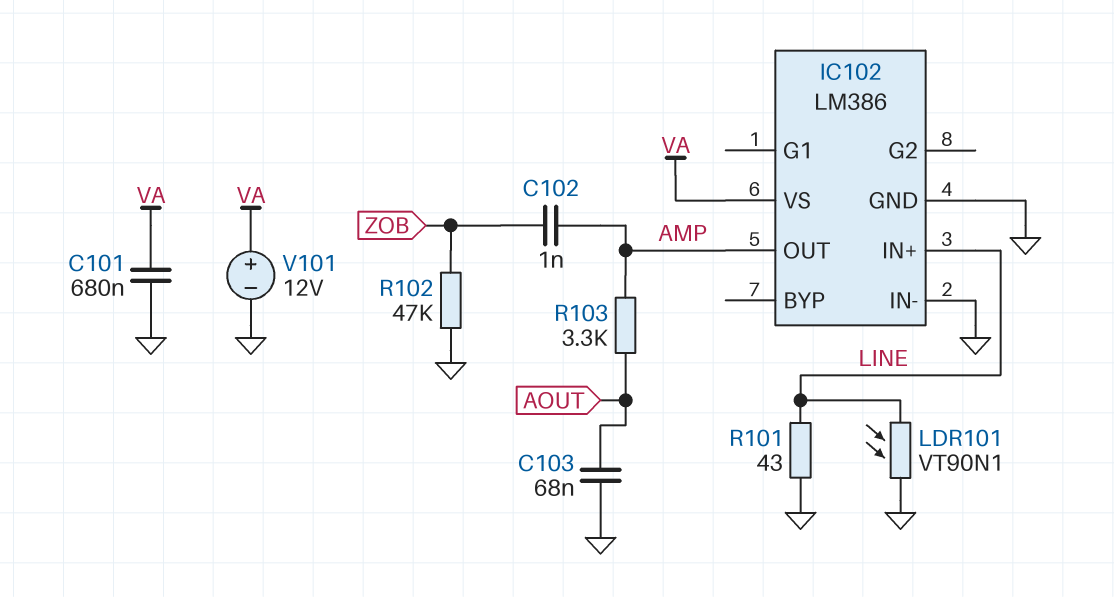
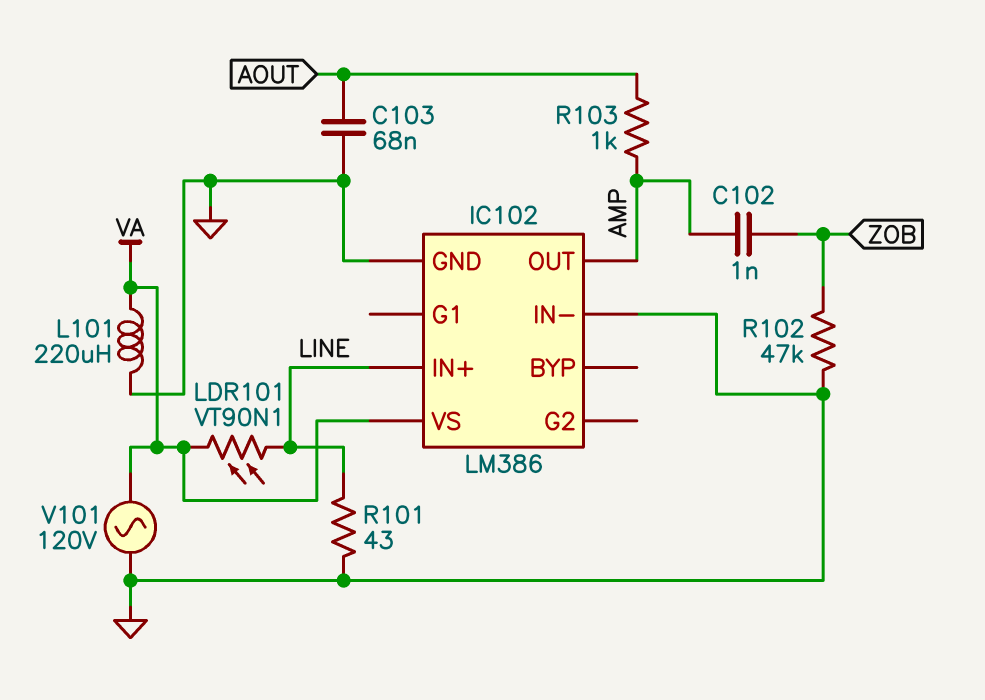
C101: 680nF (GND, VA) -> none
L101: none -> 220uH (GND, VA)
LDR101: VT90N1 (GND, LINE) -> VT90N1 (LINE, VA)
R103: 3.3k (AMP, AOUT) -> 1k (AMP, AOUT)
V101: 12V (plus VA, minus GND) -> AC 120V (GND, VA)

